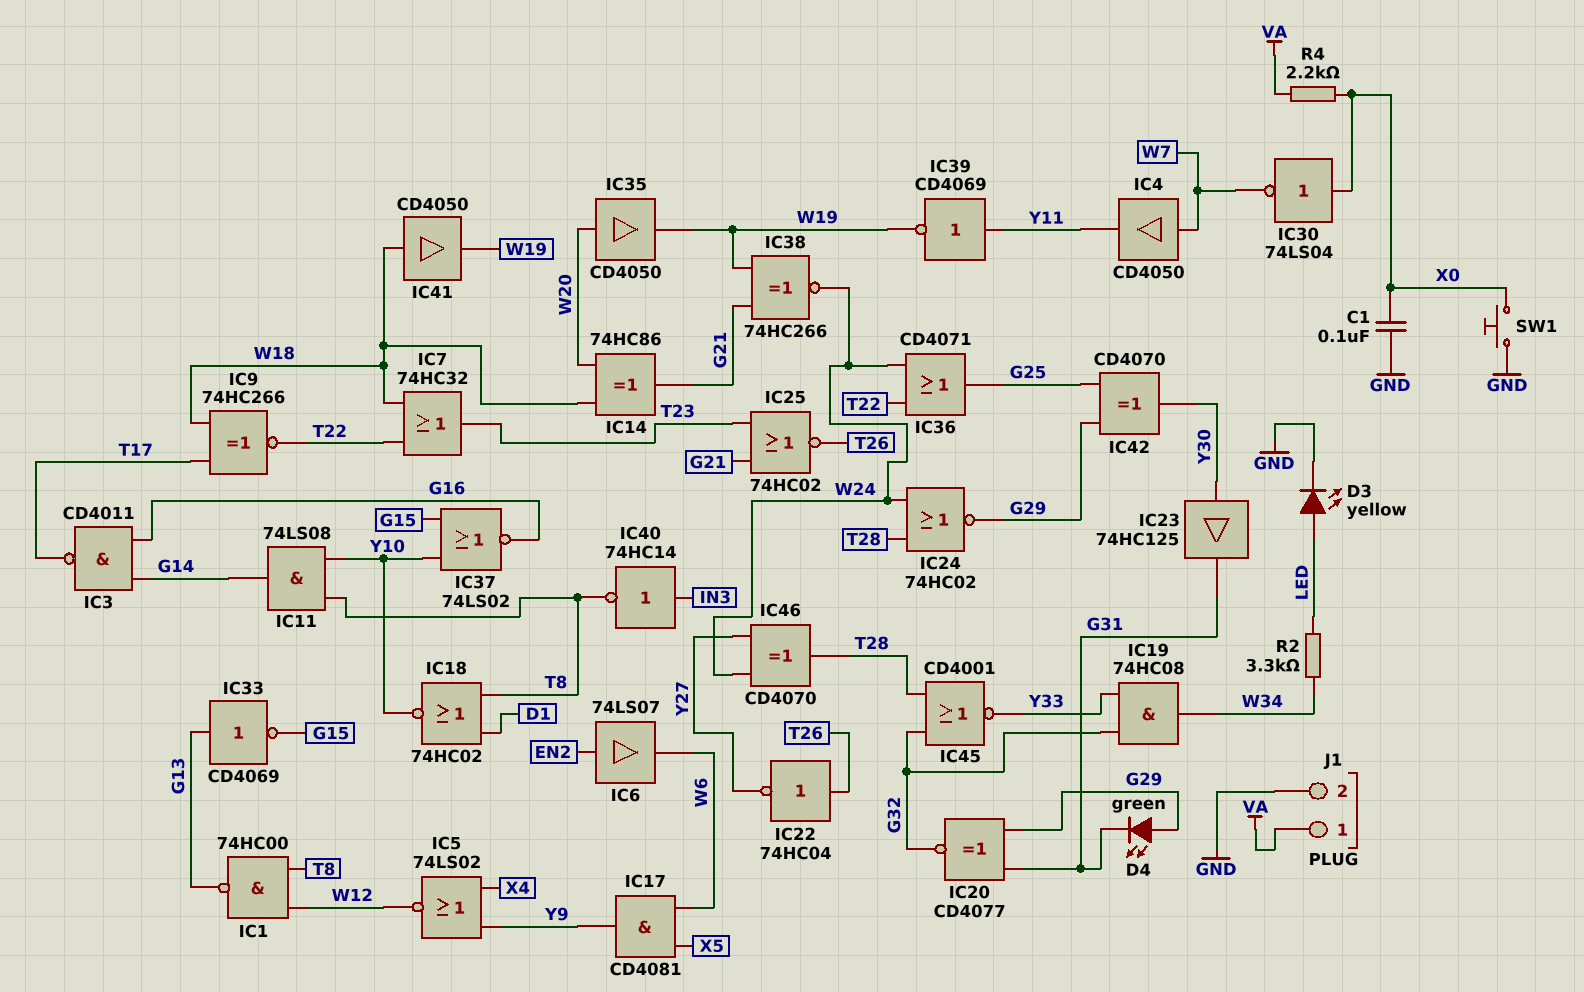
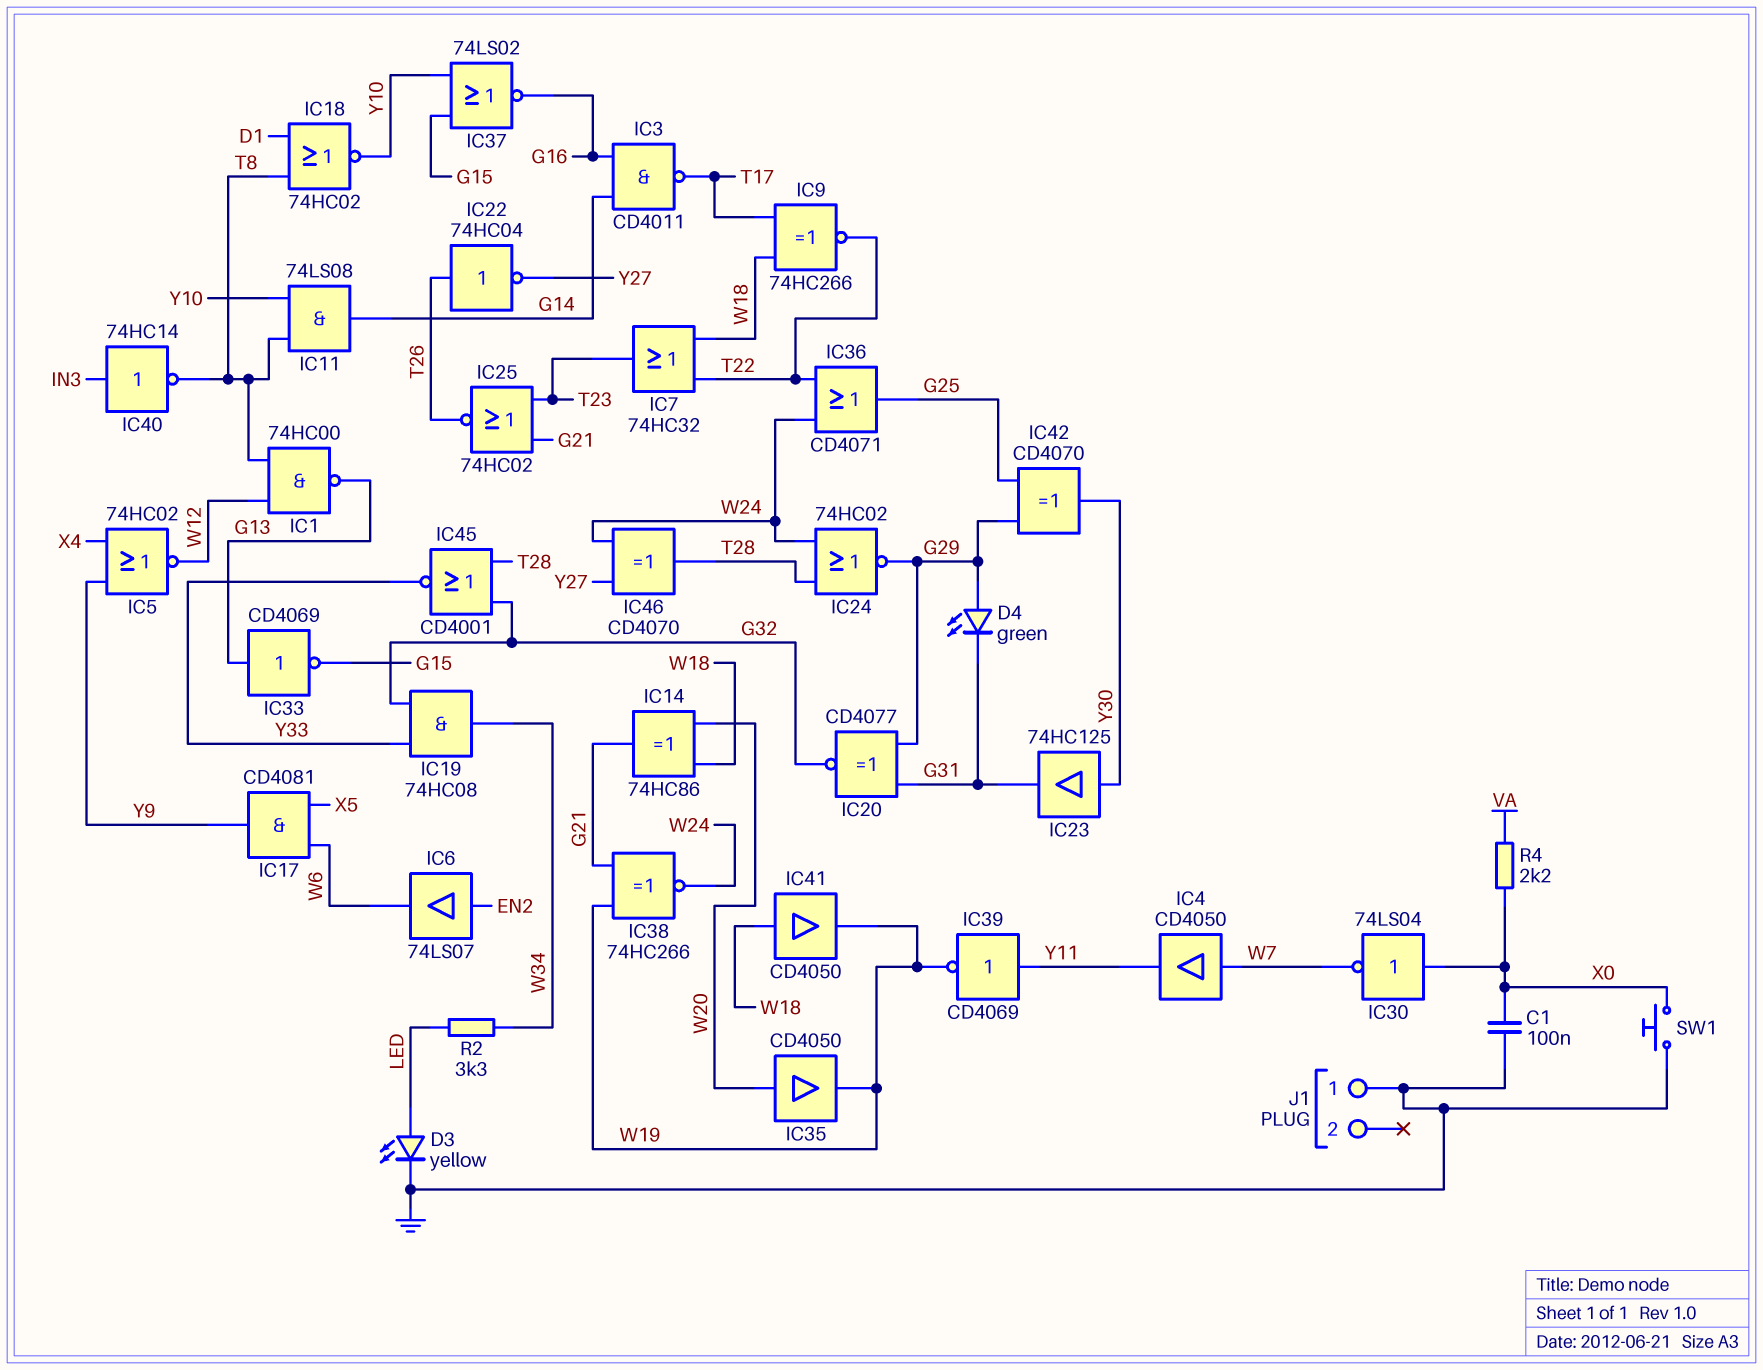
IC5: NOR 74LS02 (in X4, in Y9, out W12) -> NOR 74HC02 (in X4, in Y9, out W12)
J1 pin 1: VA -> GND
J1 pin 2: GND -> none

